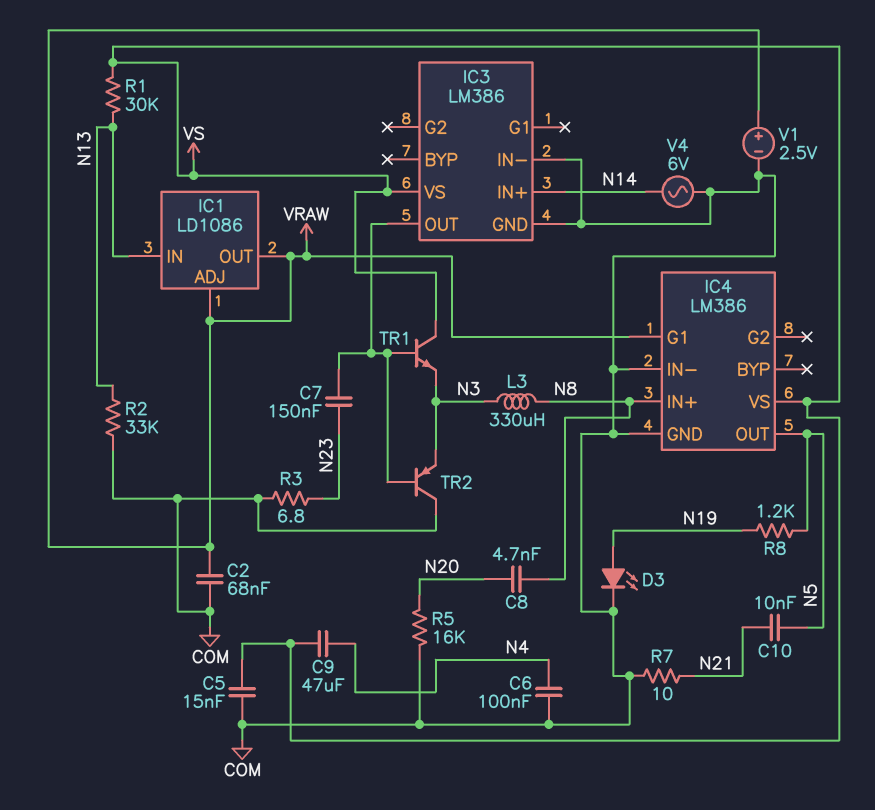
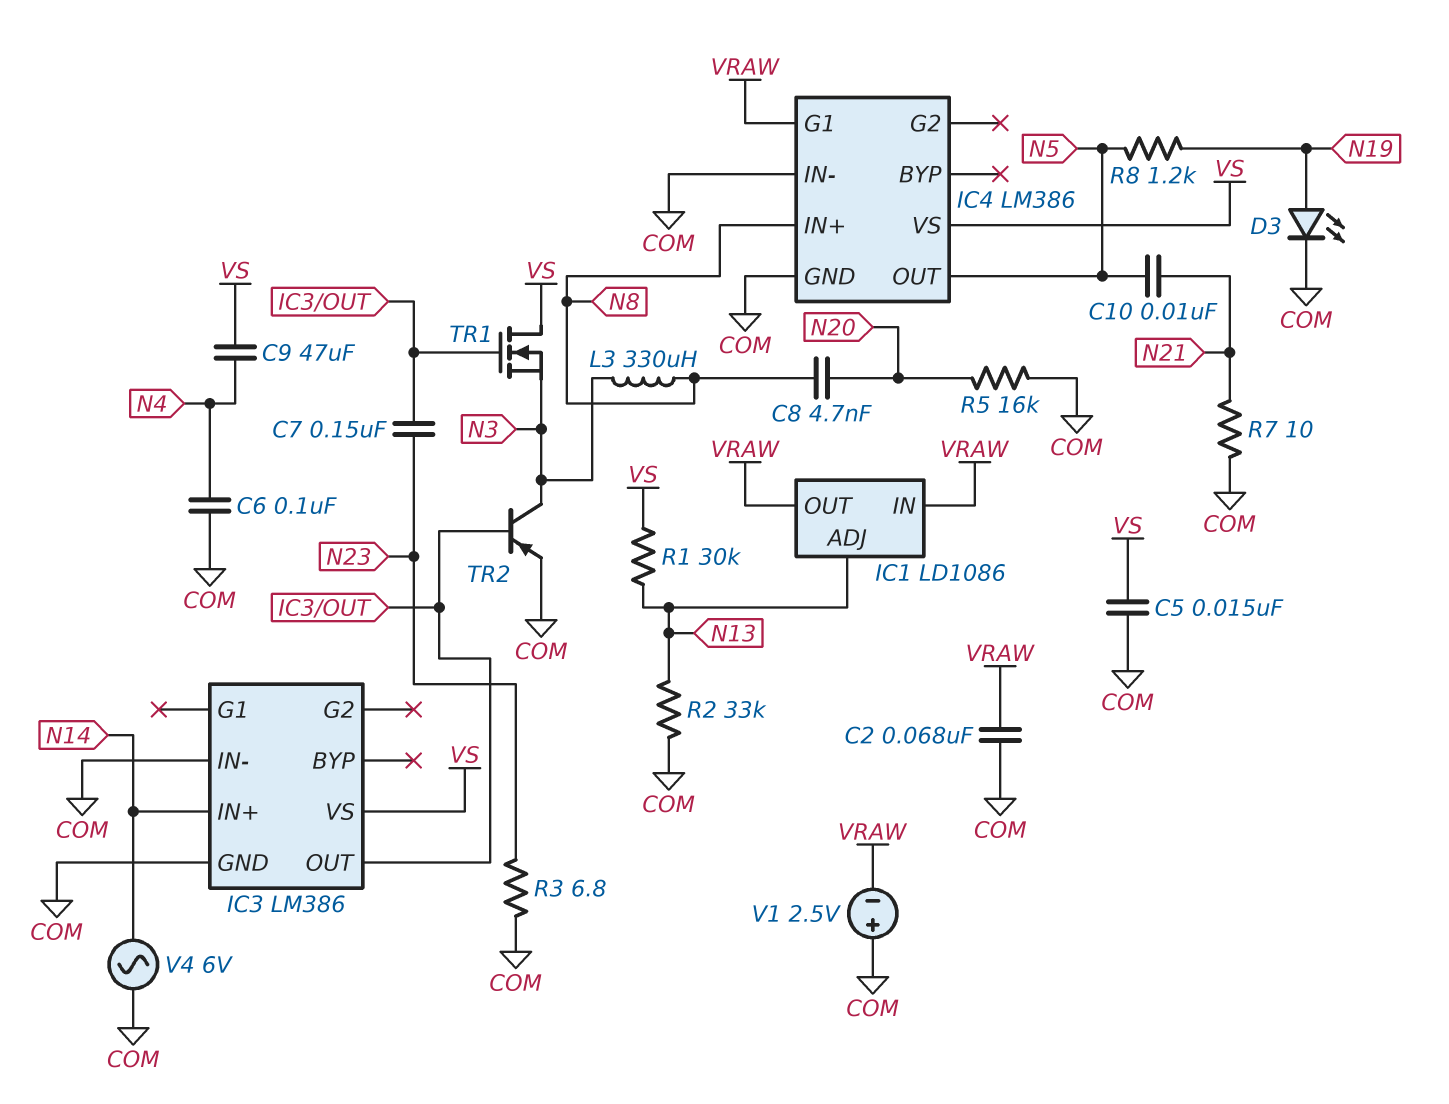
IC1 pin ADJ: VRAW -> N13
IC1 pin IN: N13 -> VRAW
TR1: NPN (B IC3/OUT, C VS, E N3) -> NMOS (G IC3/OUT, D VS, S N3)
TR2: PNP (B IC3/OUT, C COM, E N3) -> PNP (B IC3/OUT, C N3, E COM)
V1: 2.5V (plus VRAW, minus COM) -> 2.5V (plus COM, minus VRAW)

